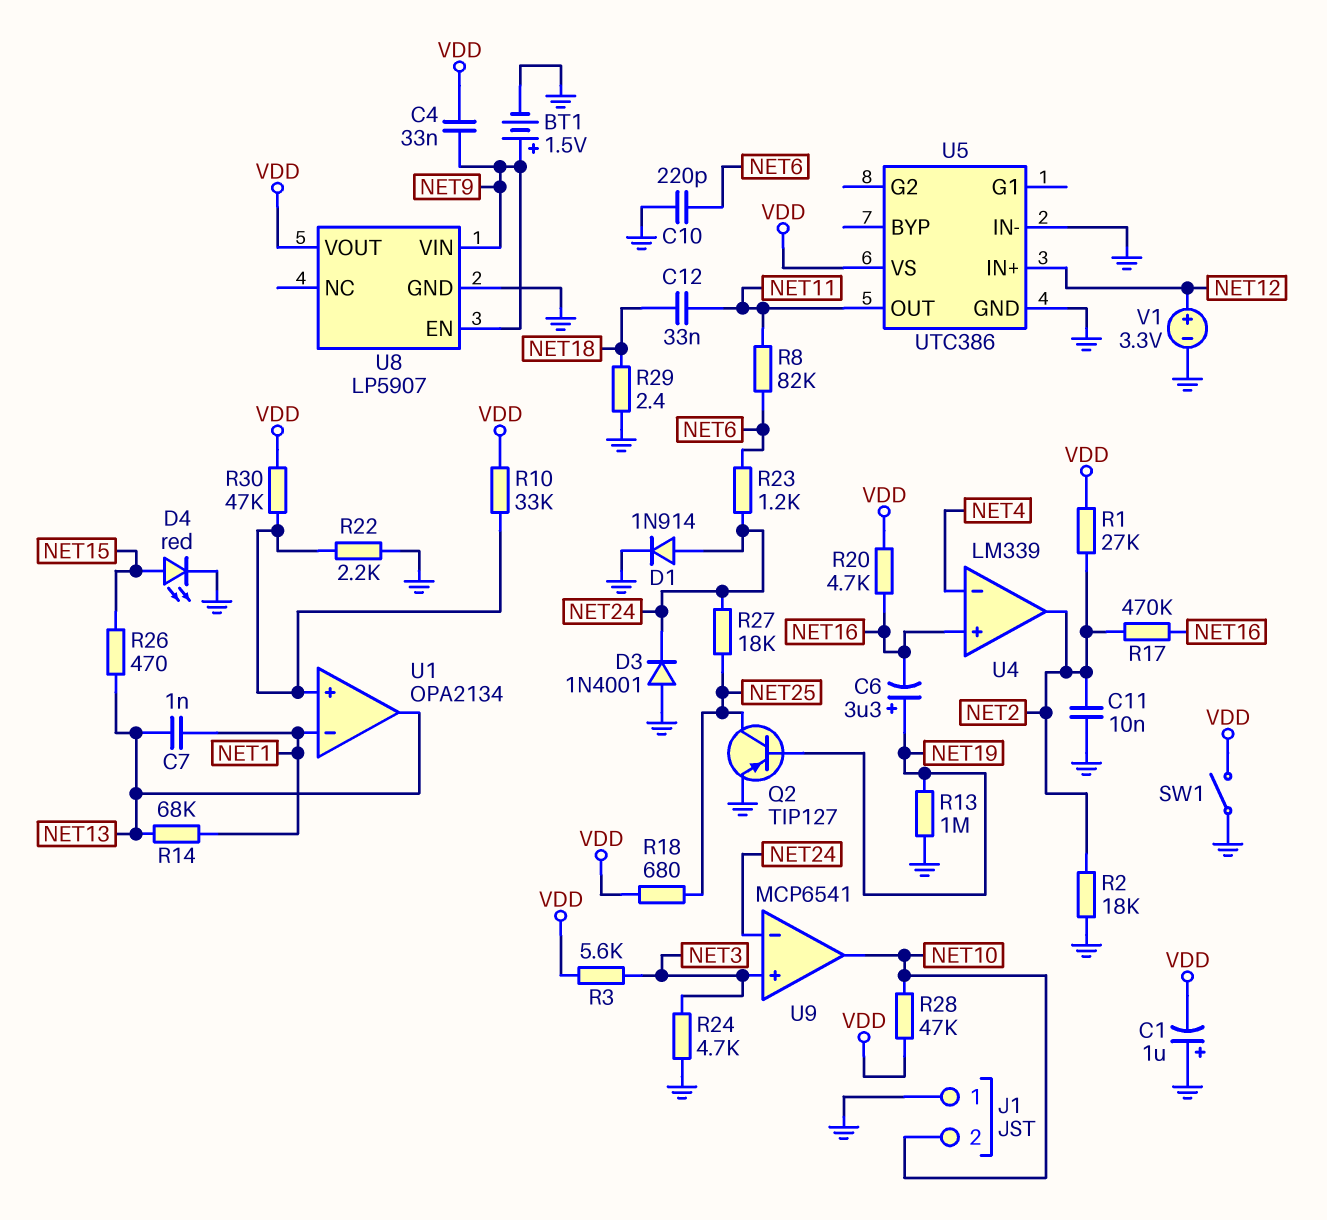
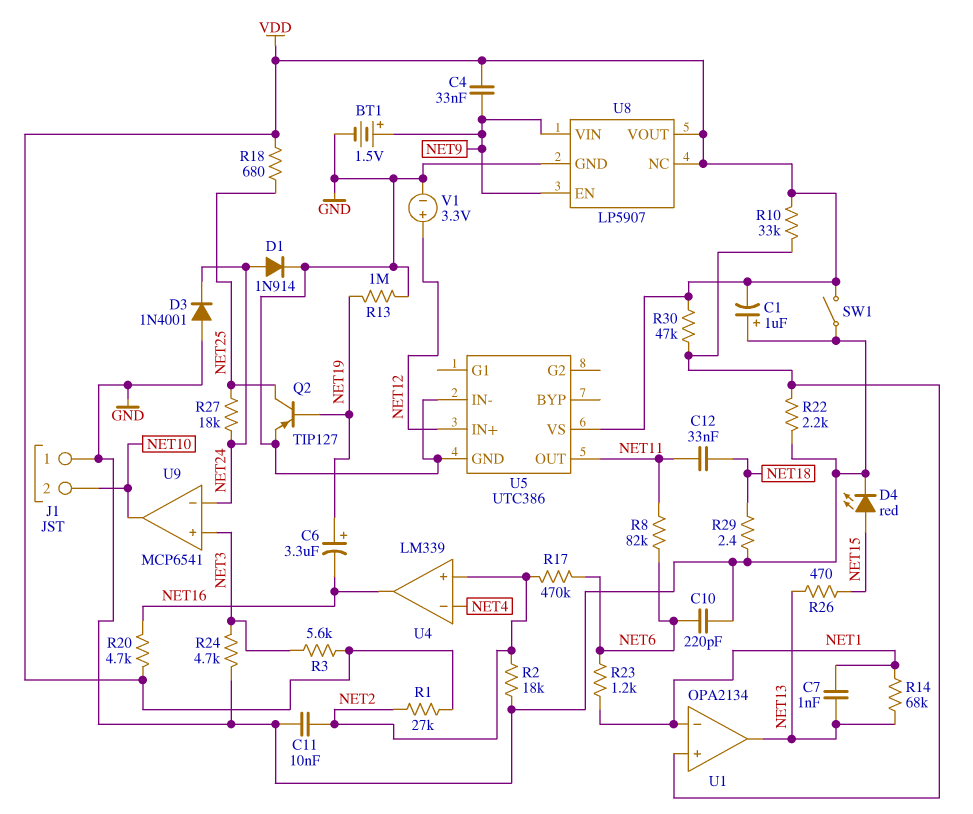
R17: 470k (NET2, NET16) -> 470k (NET2, NET6)
R23: 1.2k (NET6, NET24) -> 1.2k (NET1, NET6)
R28: 47k (NET10, VDD) -> none
U4 pin in+: NET16 -> NET2
U4 pin out: NET2 -> NET16
U8 pin NC: none -> VDD

